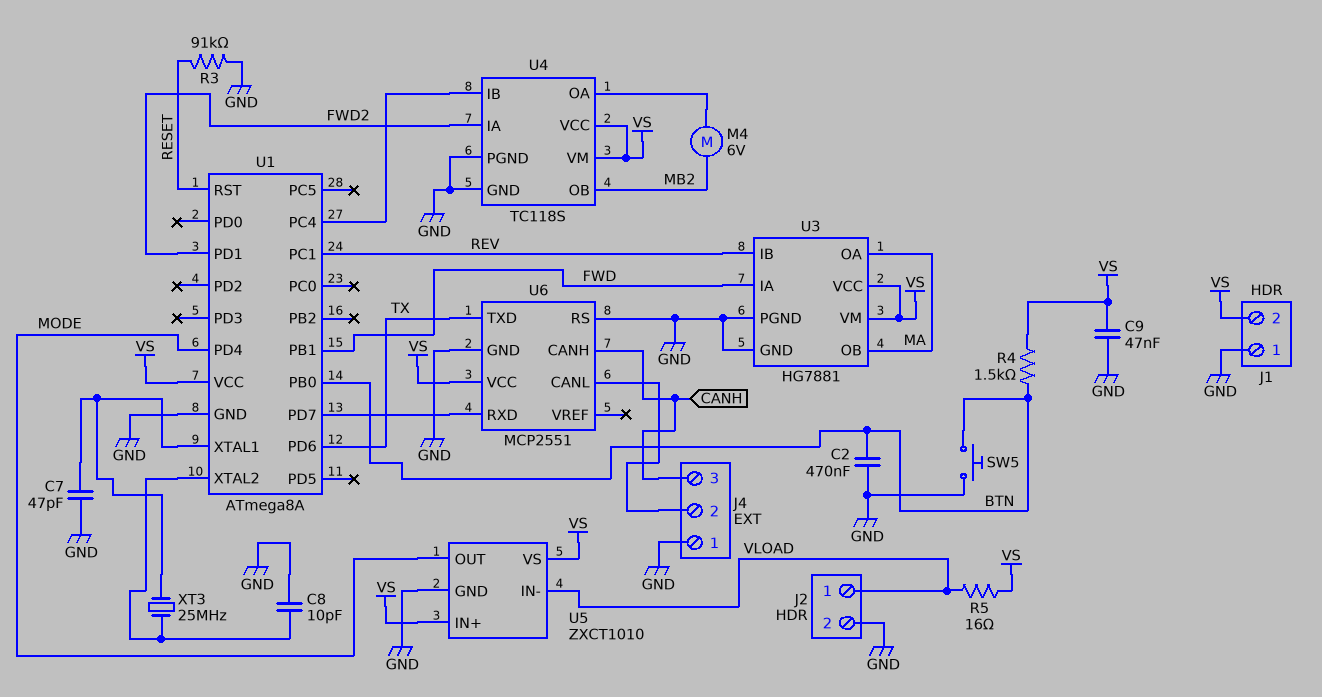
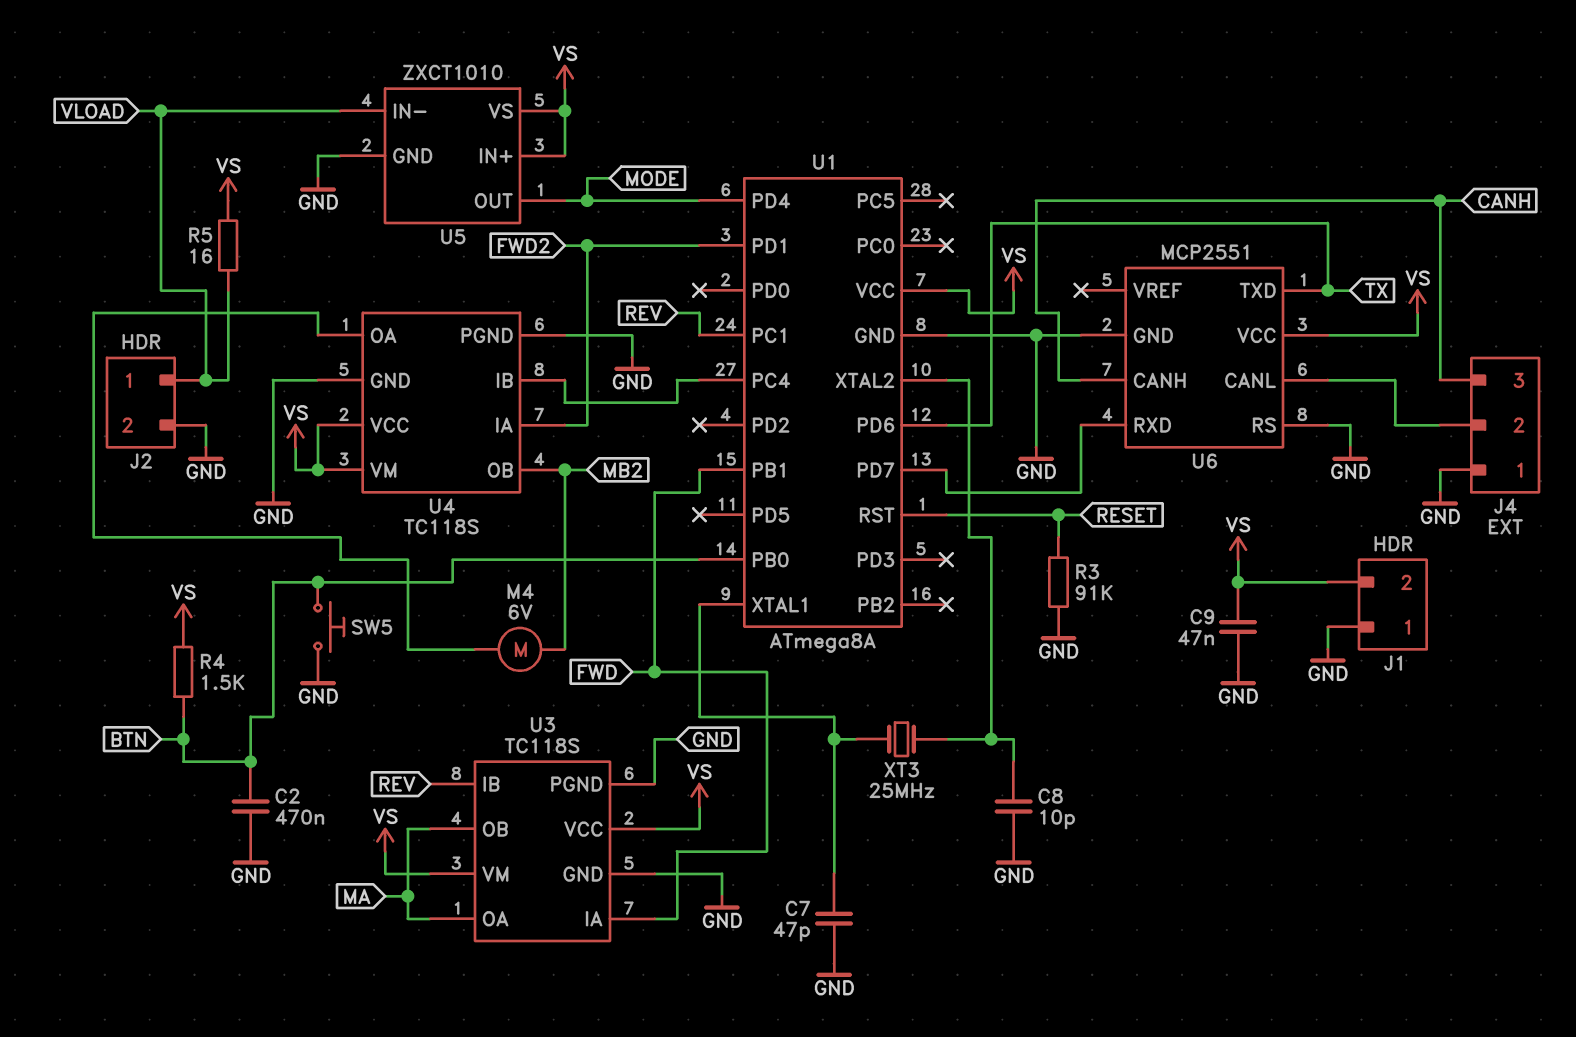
U3: HG7881 -> TC118S

